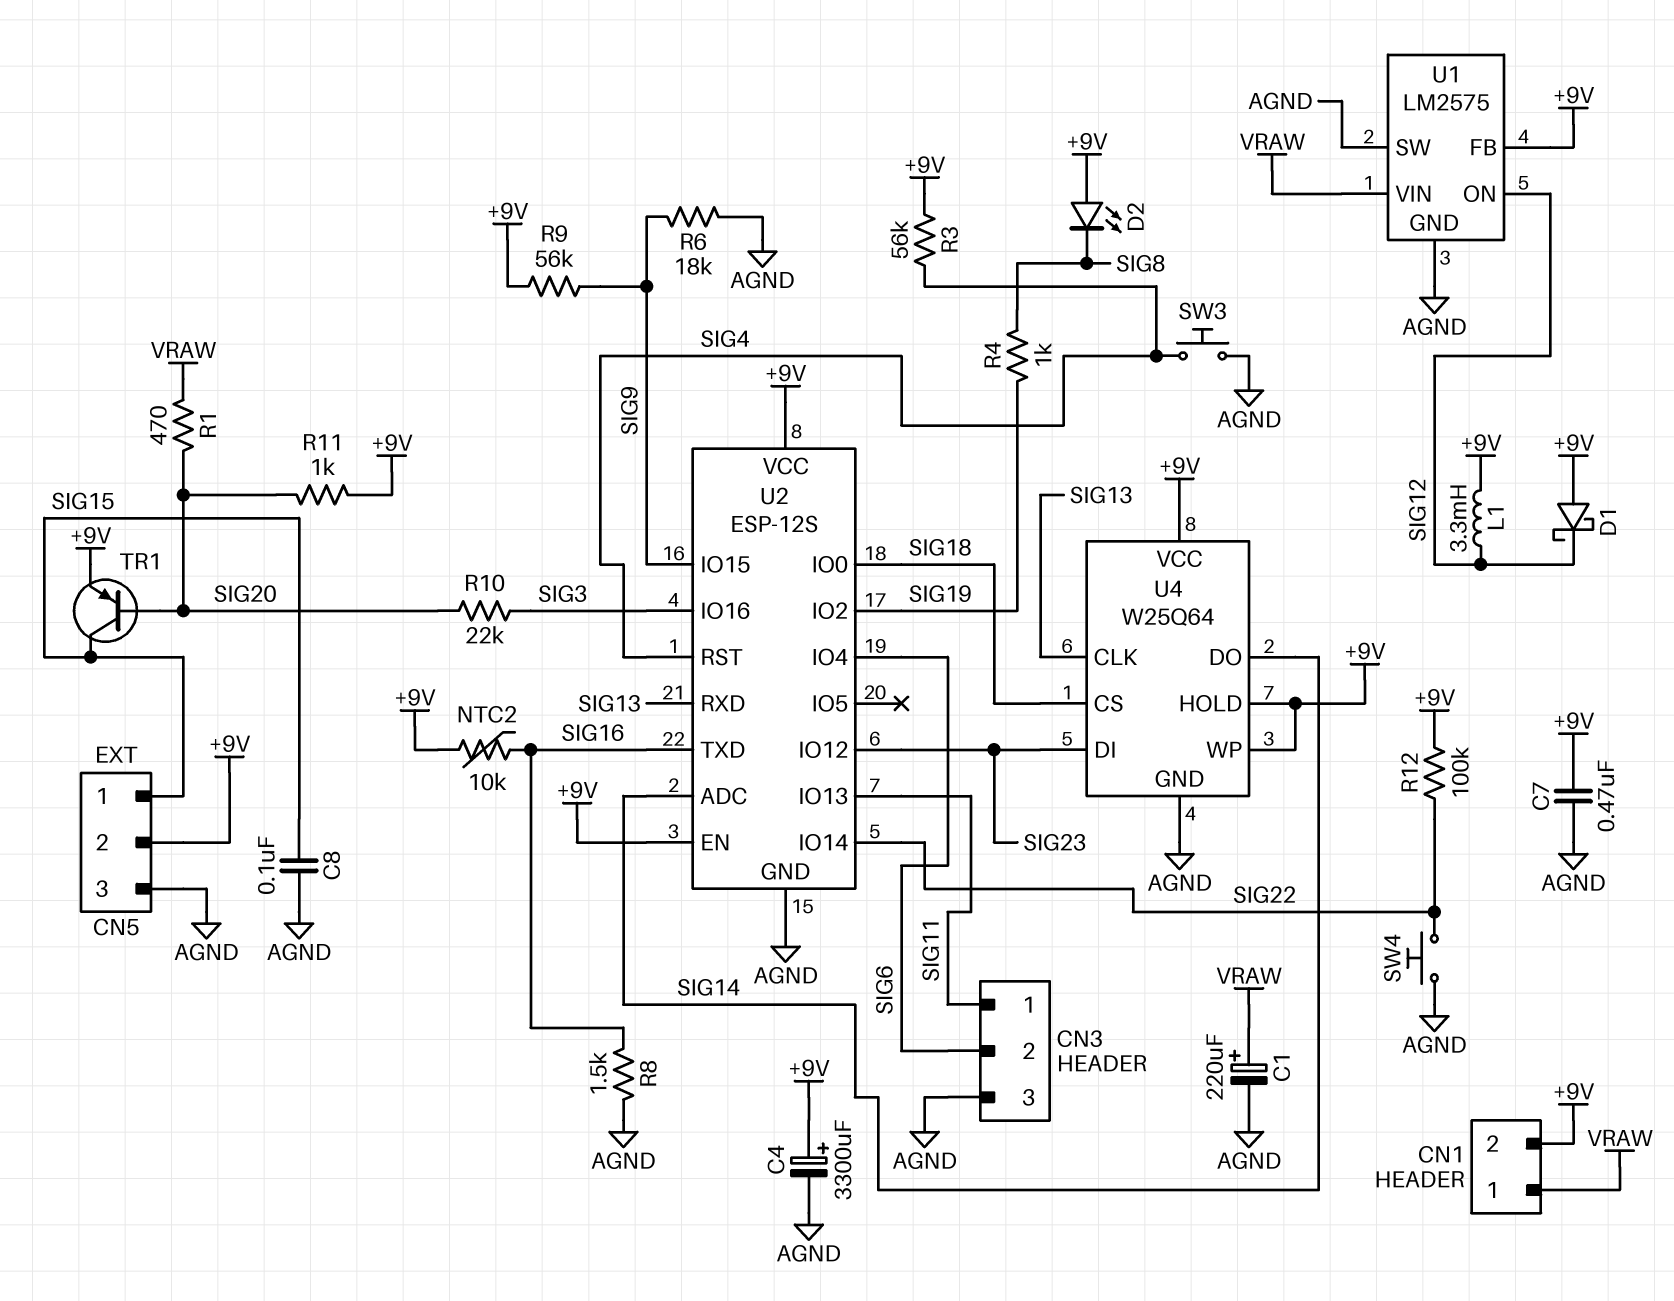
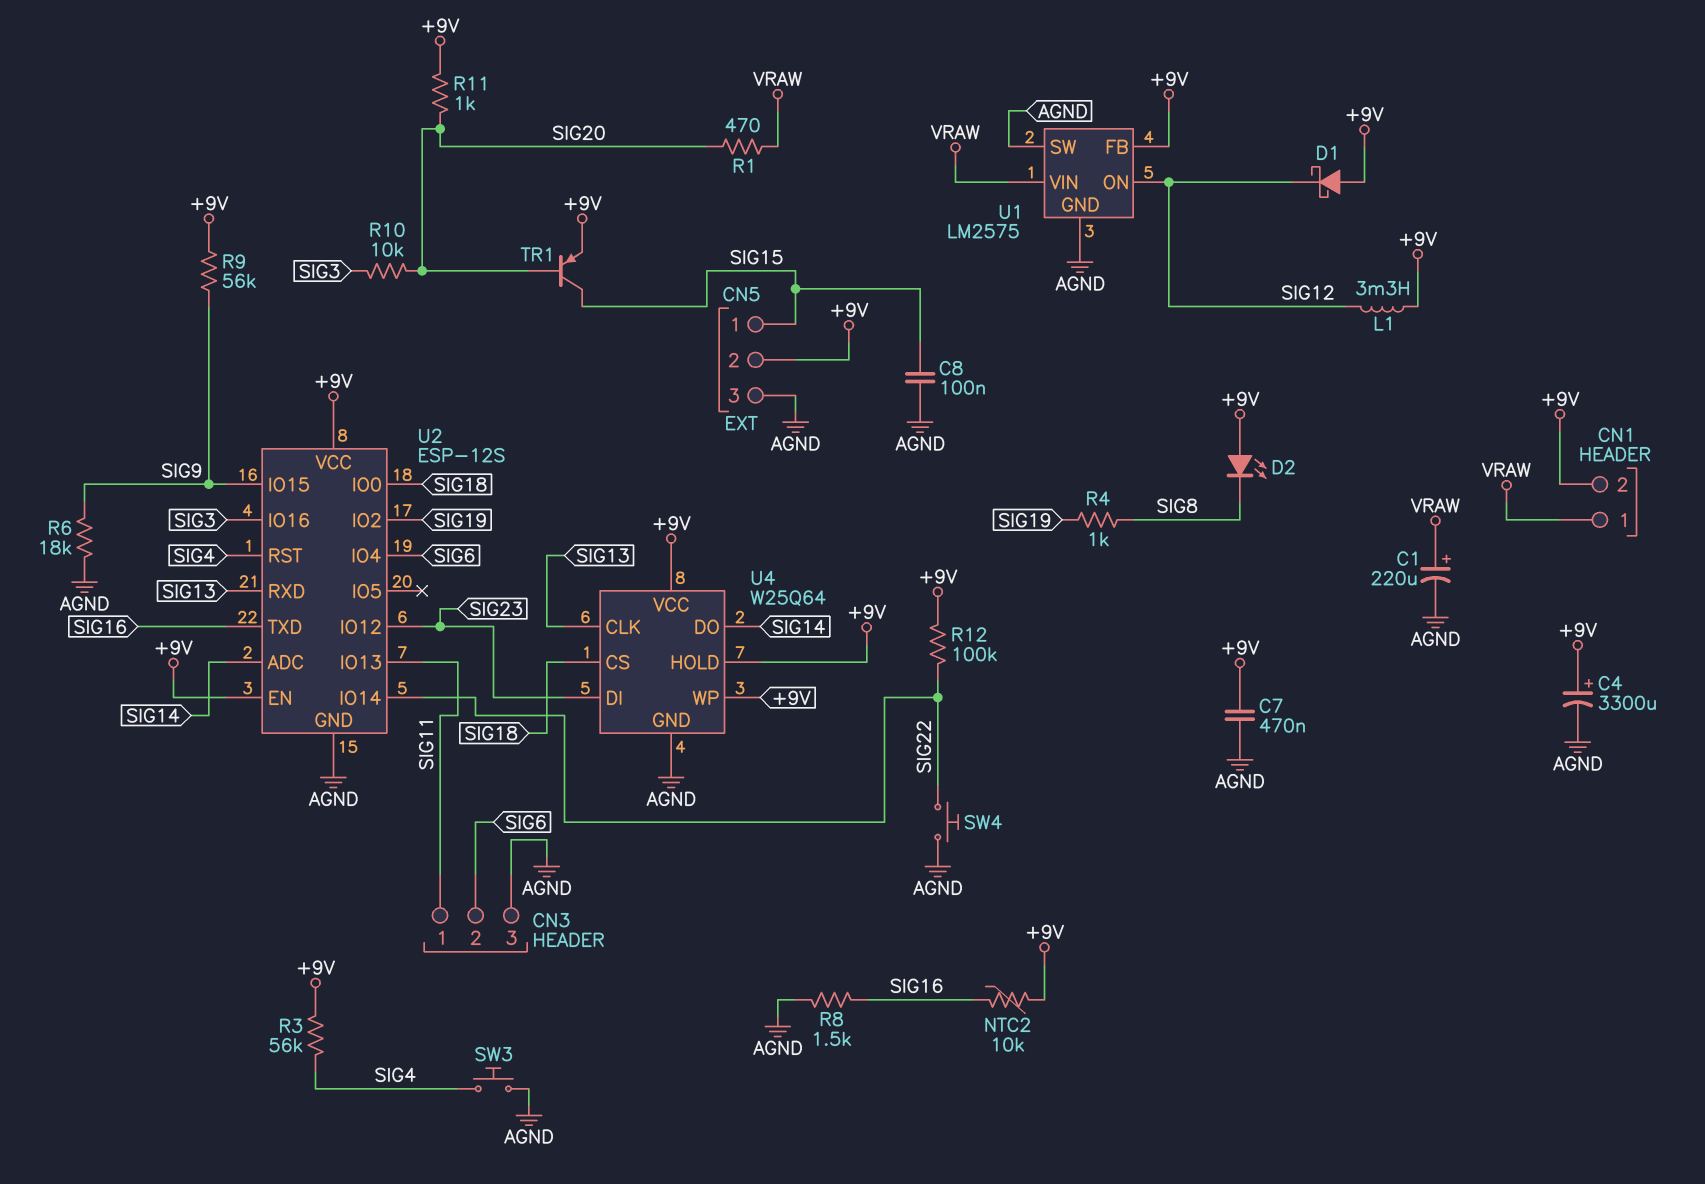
R10: 22k (SIG3, SIG20) -> 10k (SIG3, SIG20)

